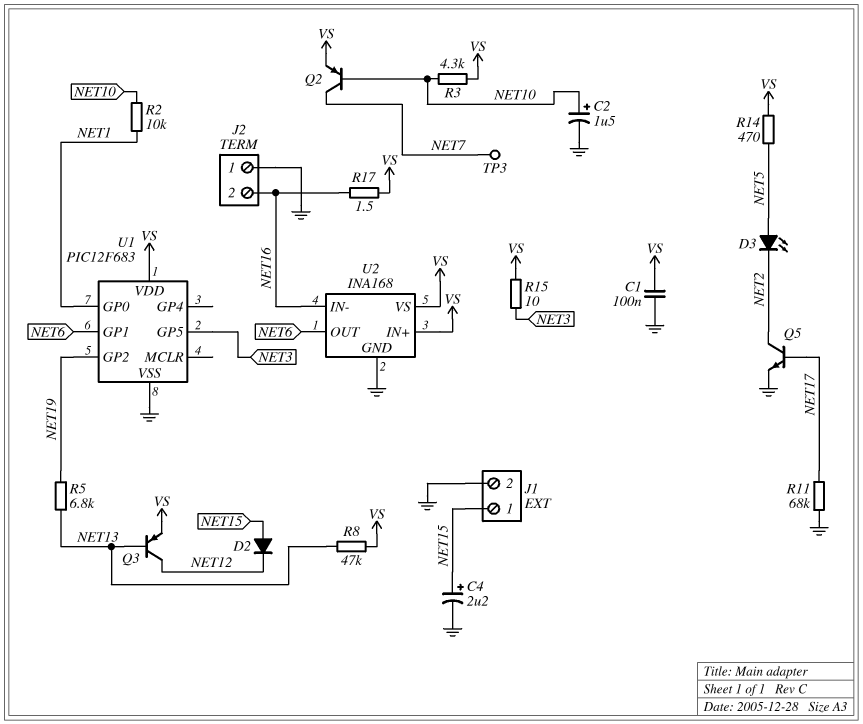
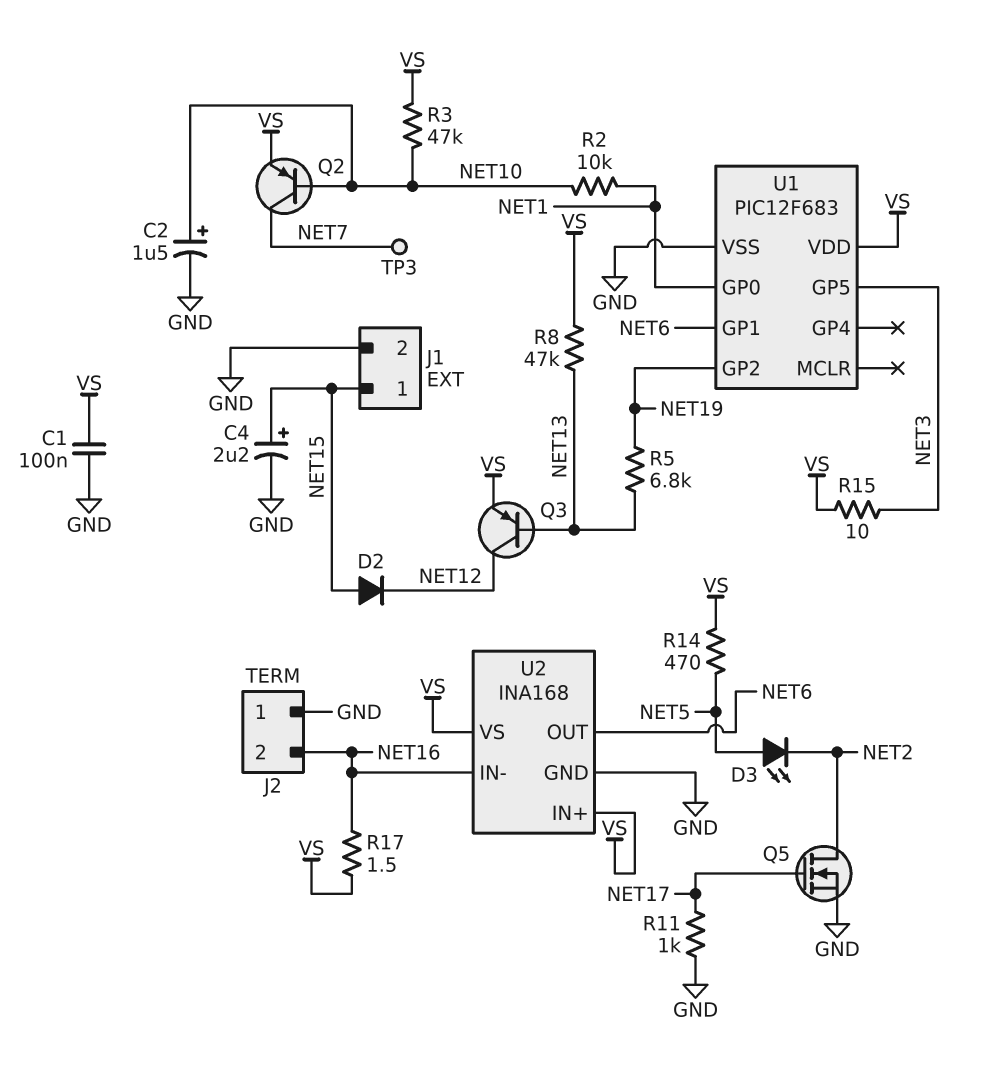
Q5: NPN (B NET17, C NET2, E GND) -> NMOS (G NET17, D NET2, S GND)
R3: 4.3k (NET10, VS) -> 47k (NET10, VS)
R11: 68k (GND, NET17) -> 1k (GND, NET17)

